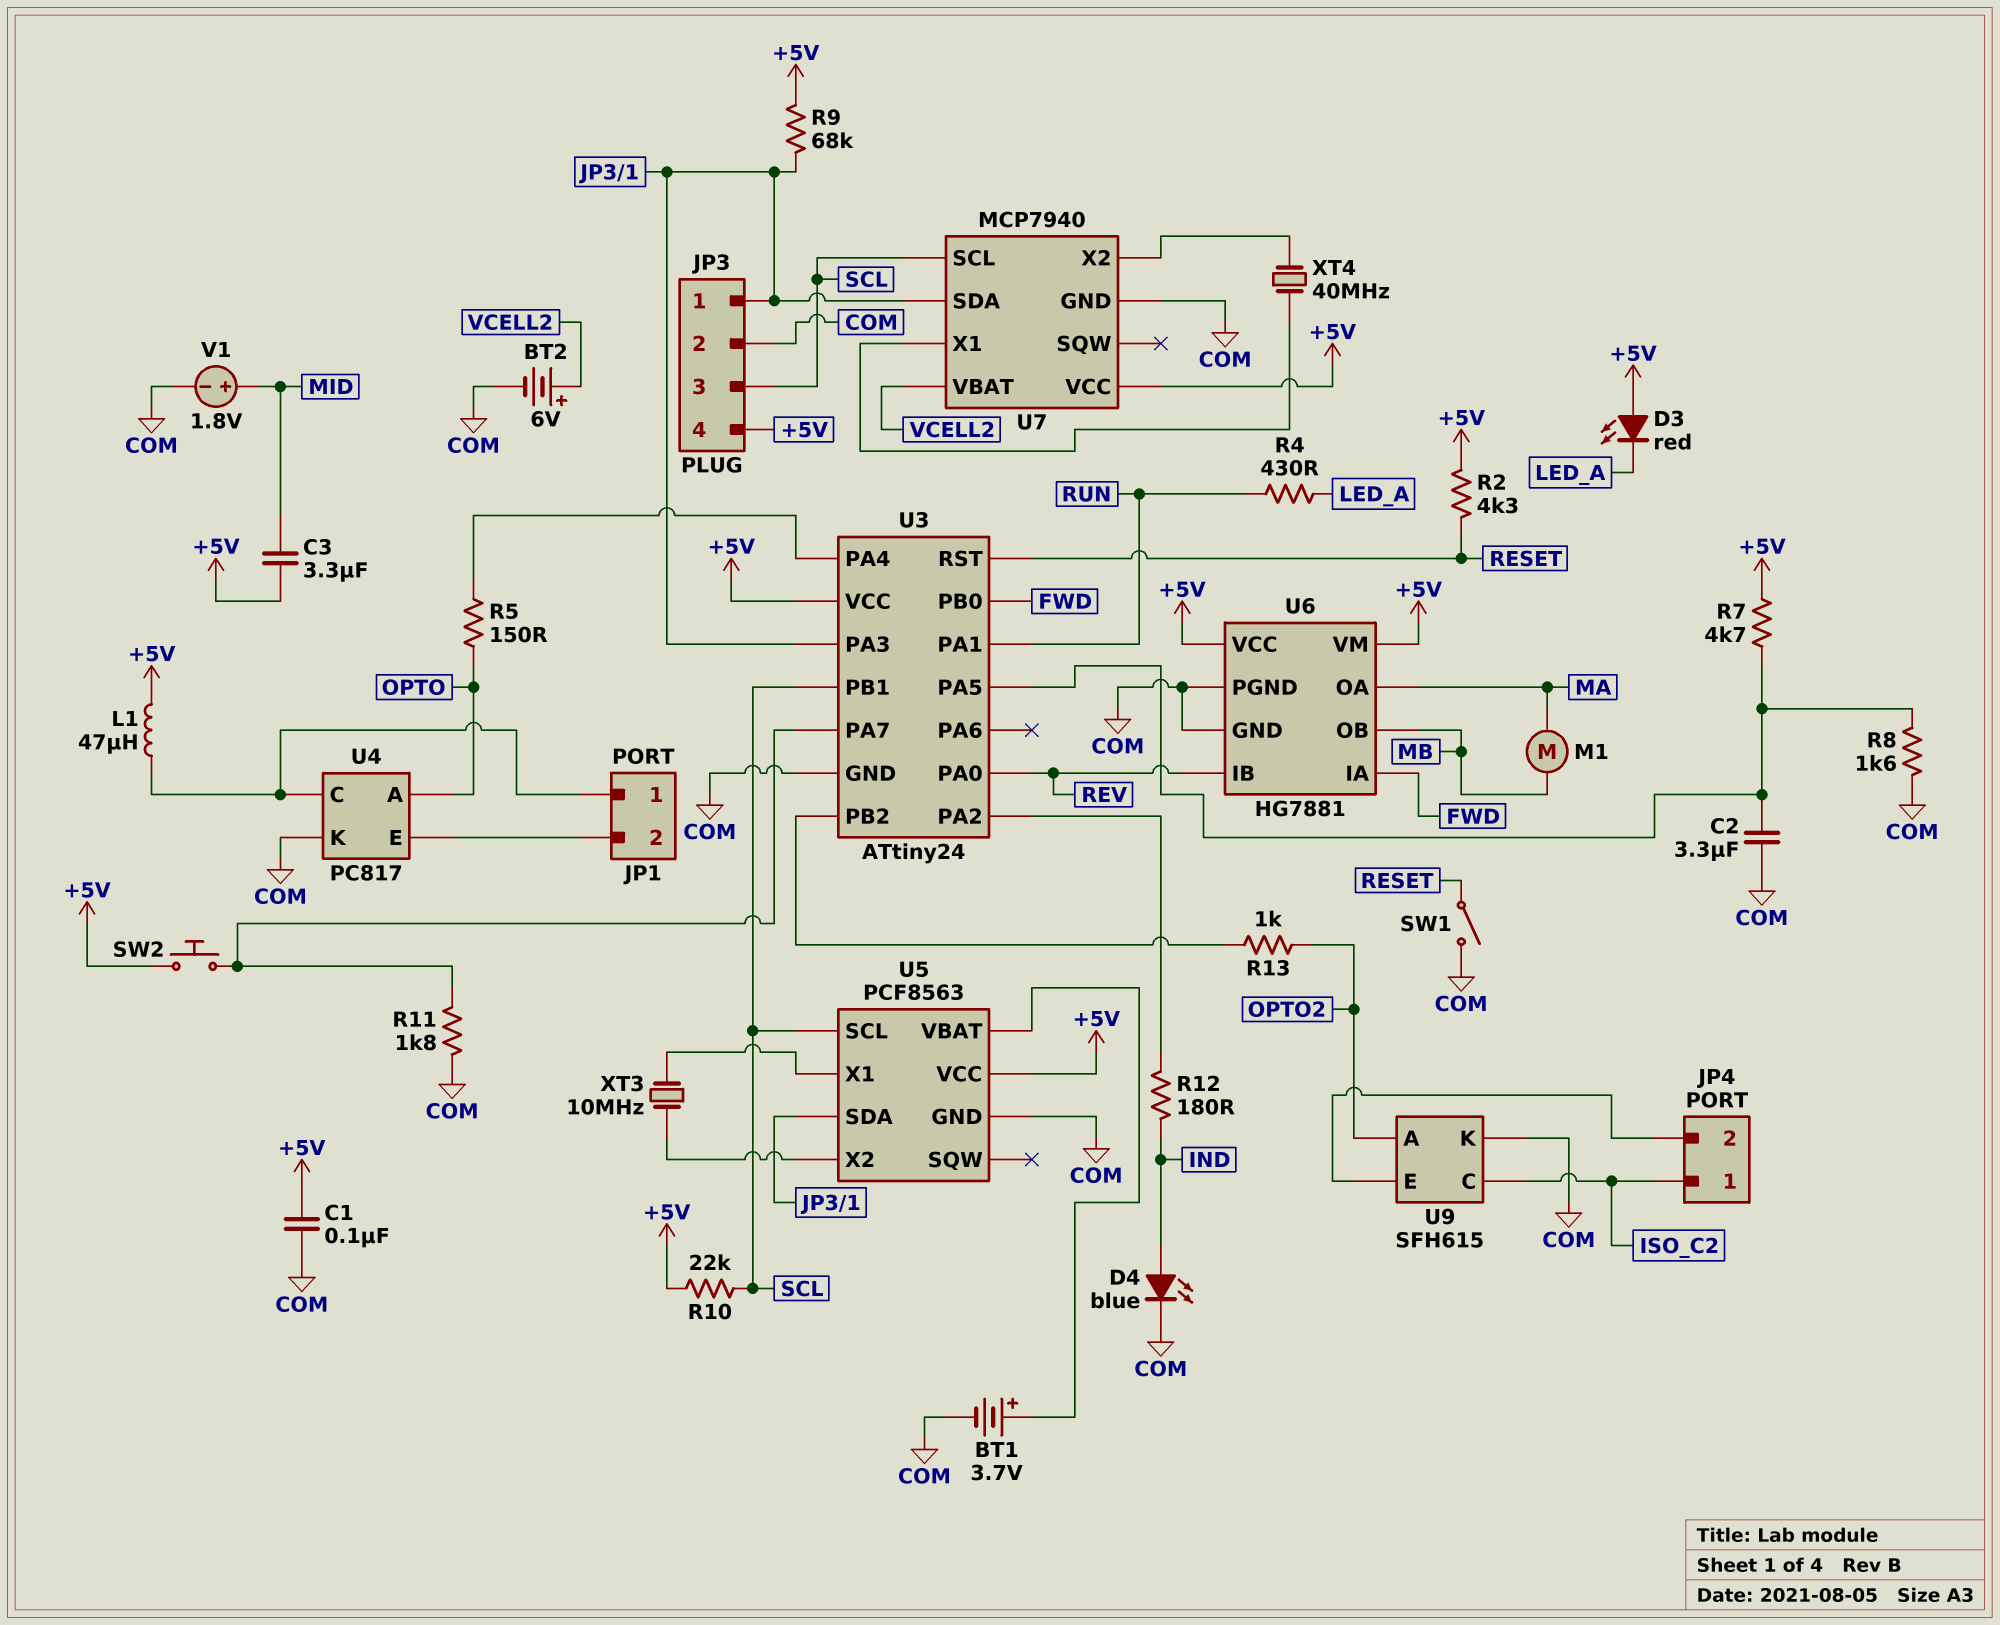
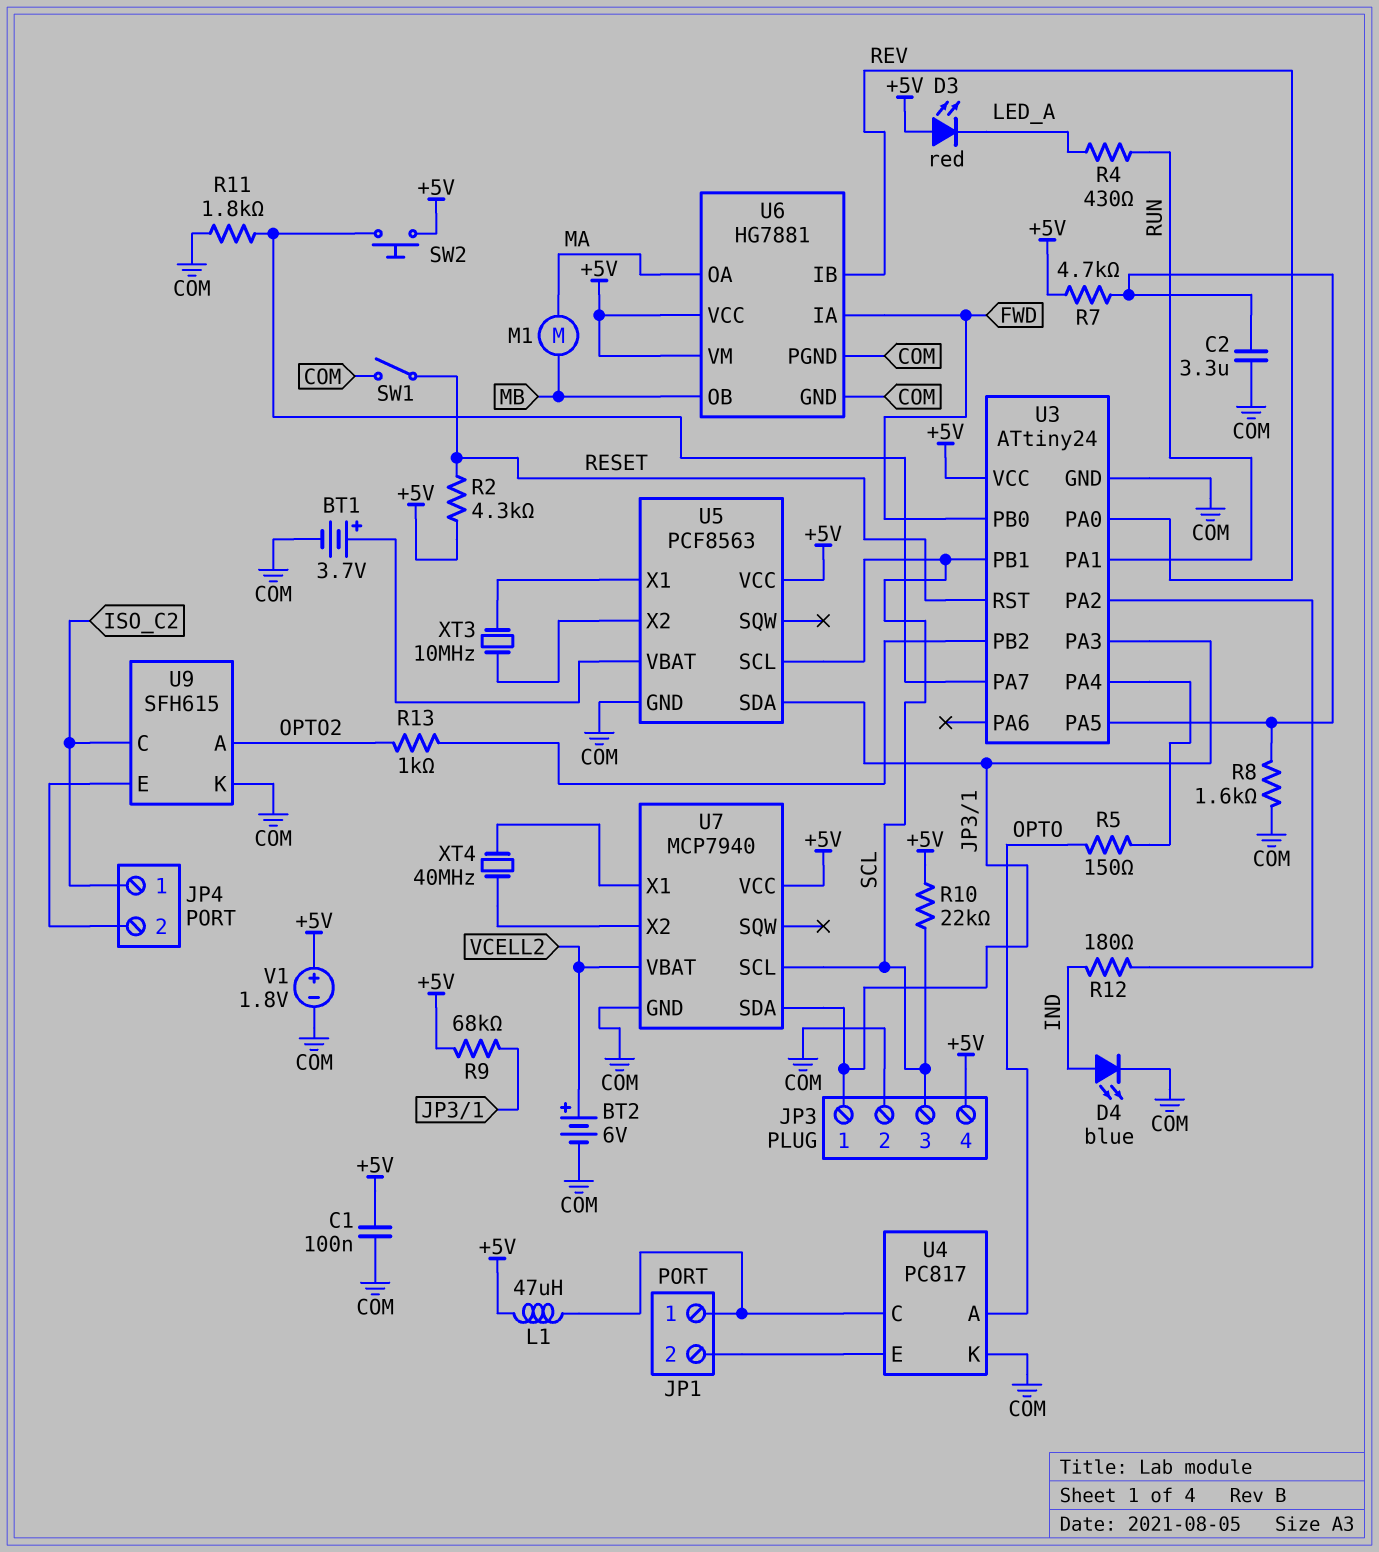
C3: 3.3uF (+5V, MID) -> none
V1: 1.8V (plus MID, minus COM) -> 1.8V (plus +5V, minus COM)

